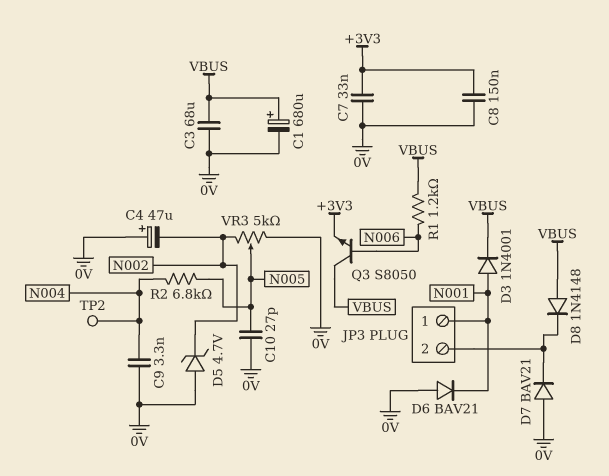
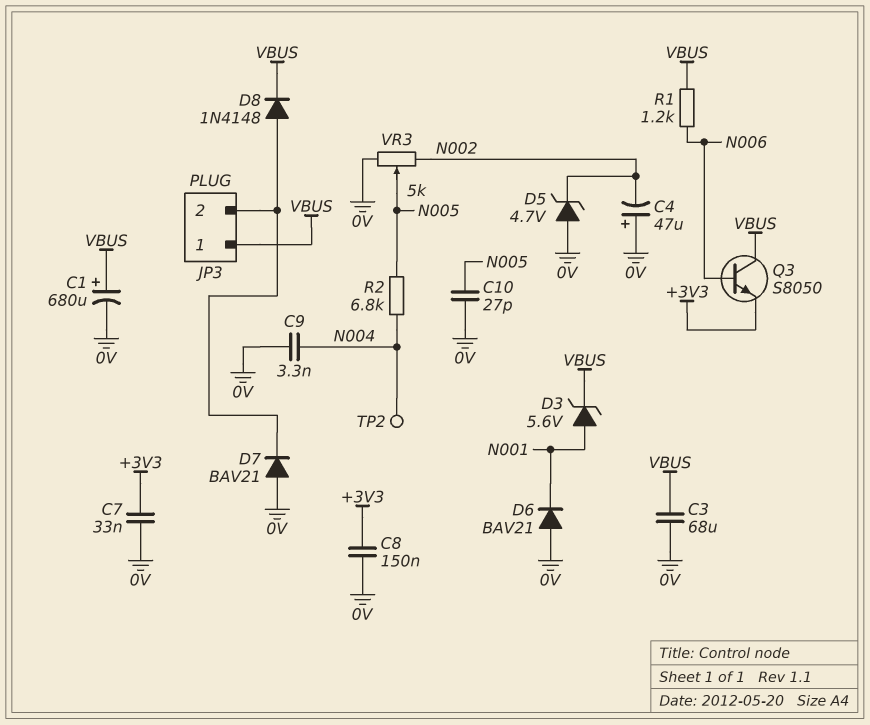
D3: diode 1N4001 (A N001, K VBUS) -> zener 5.6V (A N001, K VBUS)
D8: diode 1N4148 (A VBUS, K JP3/2) -> diode 1N4148 (A JP3/2, K VBUS)
JP3 pin 1: N001 -> VBUS

